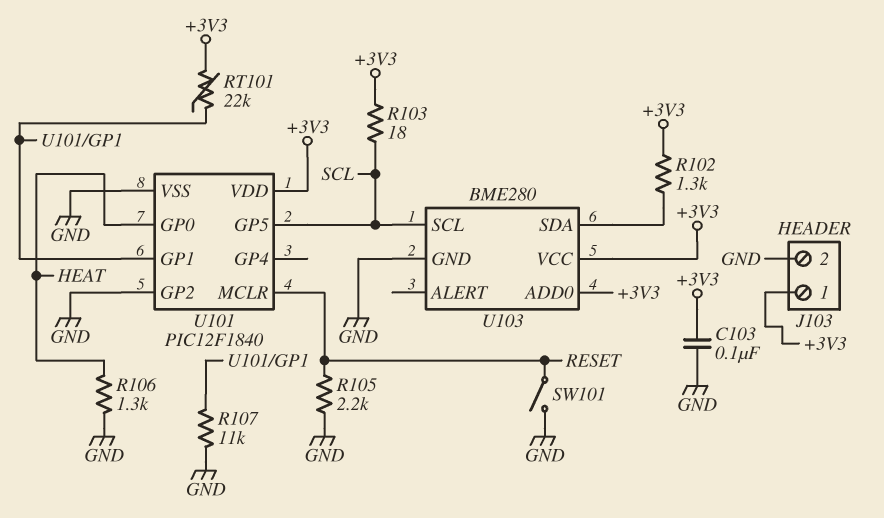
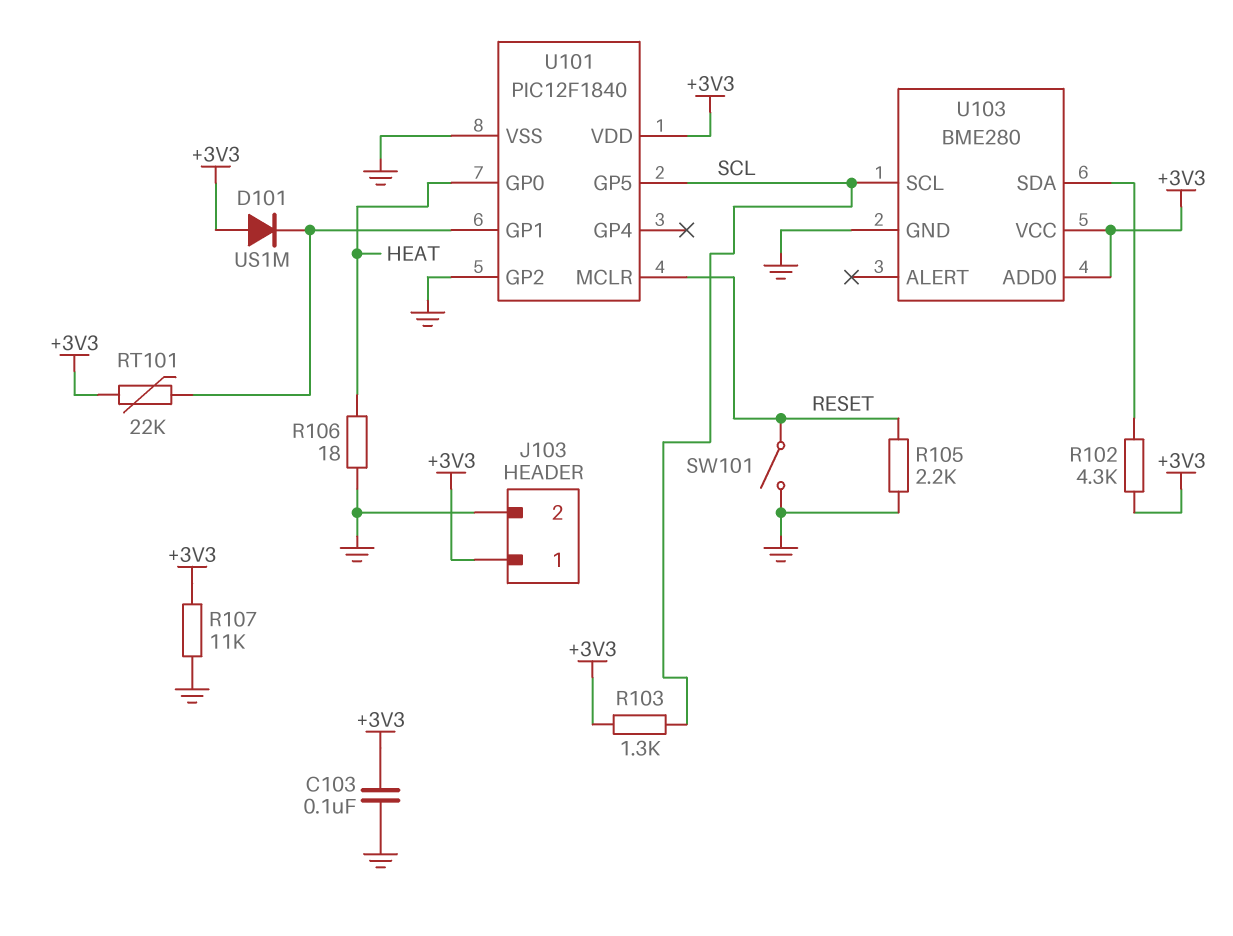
D101: none -> diode US1M (A +3V3, K U101/GP1)
R102: 1.3k (+3V3, U103/SDA) -> 4.3k (+3V3, U103/SDA)
R103: 18 (+3V3, SCL) -> 1.3k (+3V3, SCL)
R106: 1.3k (GND, HEAT) -> 18 (GND, HEAT)
R107: 11k (GND, U101/GP1) -> 11k (+3V3, GND)

